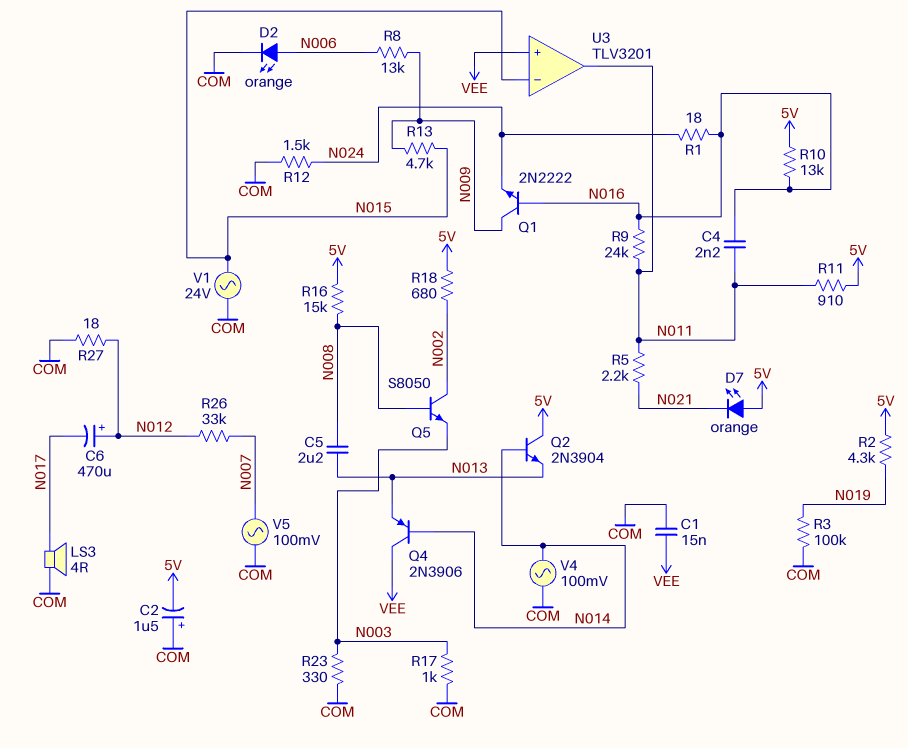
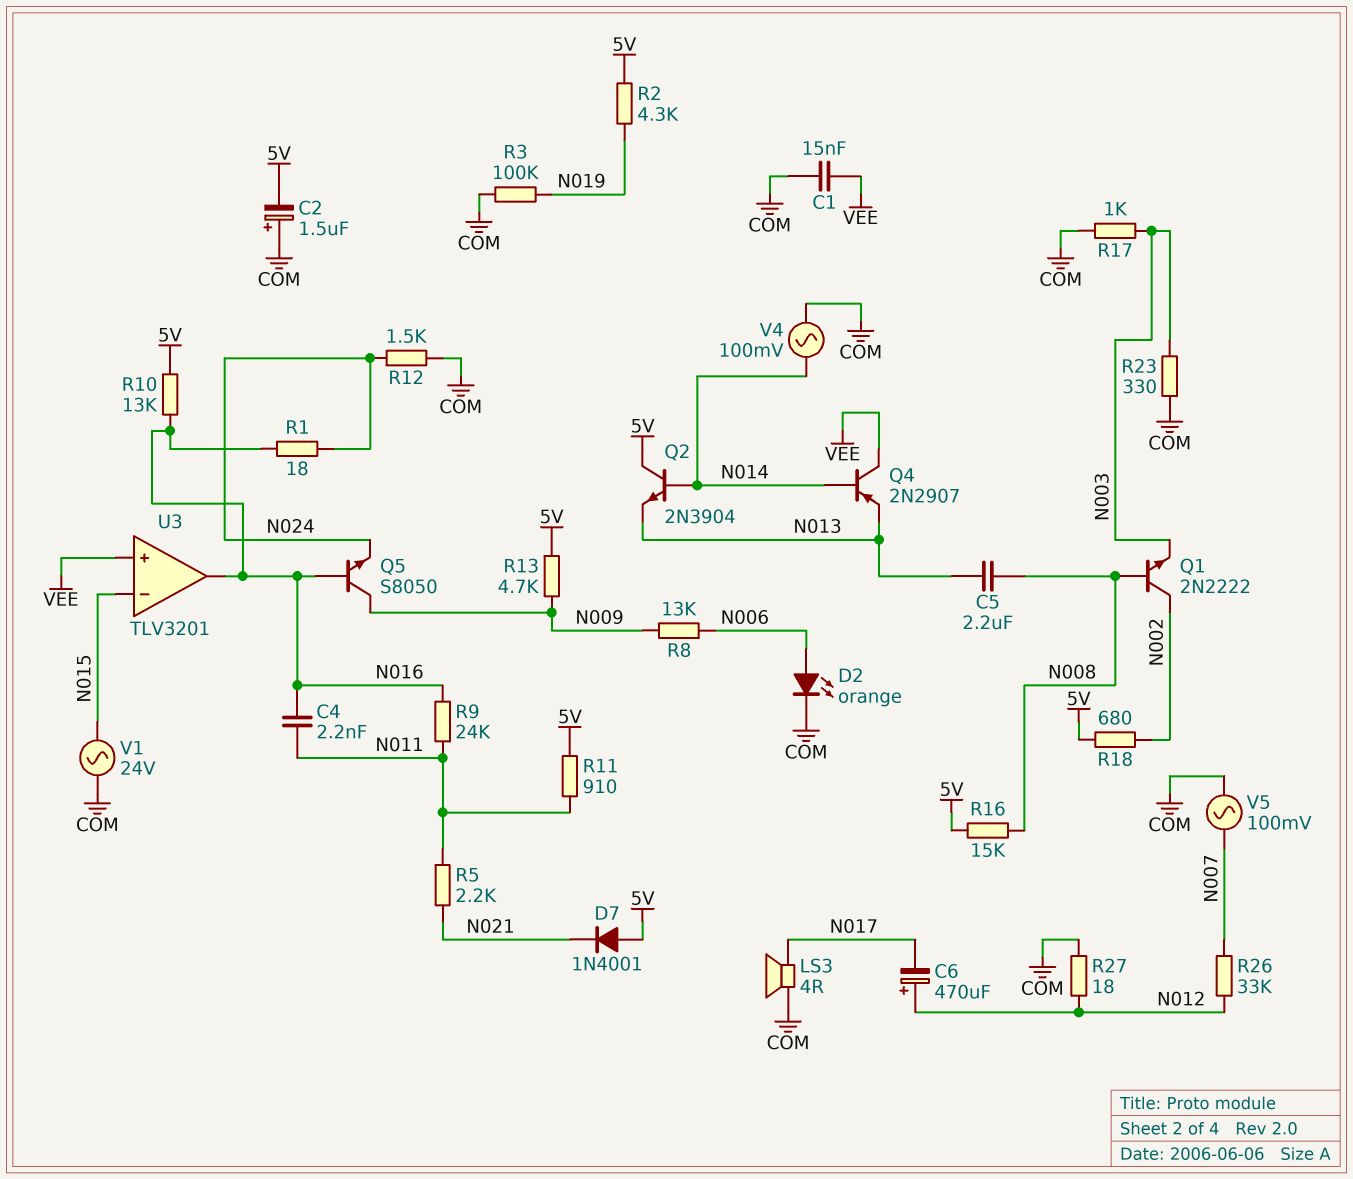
D7: LED orange (A 5V, K N021) -> diode 1N4001 (A 5V, K N021)
Q1: NPN 2N2222 (B N016, C N009, E N024) -> NPN 2N2222 (B N008, C N002, E N003)
Q4: PNP 2N3906 (B N014, C VEE, E N013) -> PNP 2N2907 (B N014, C VEE, E N013)
Q5: NPN S8050 (B N008, C N002, E N003) -> NPN S8050 (B N016, C N009, E N024)
R13: 4.7k (N009, N015) -> 4.7k (5V, N009)
U3 pin out: N011 -> N016

